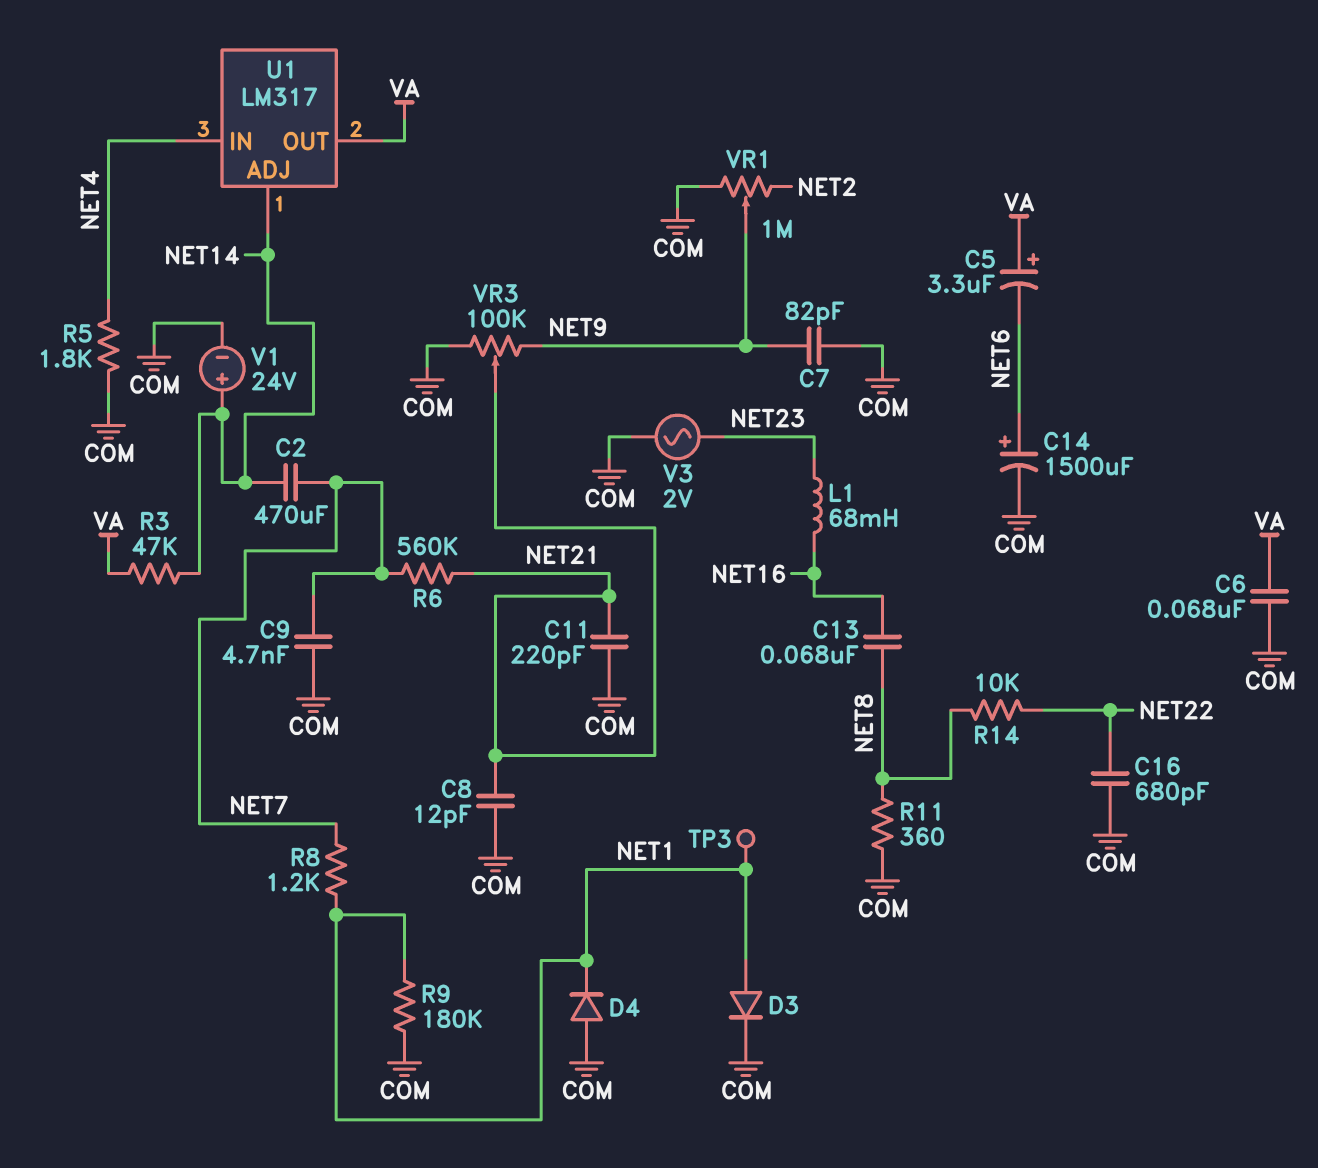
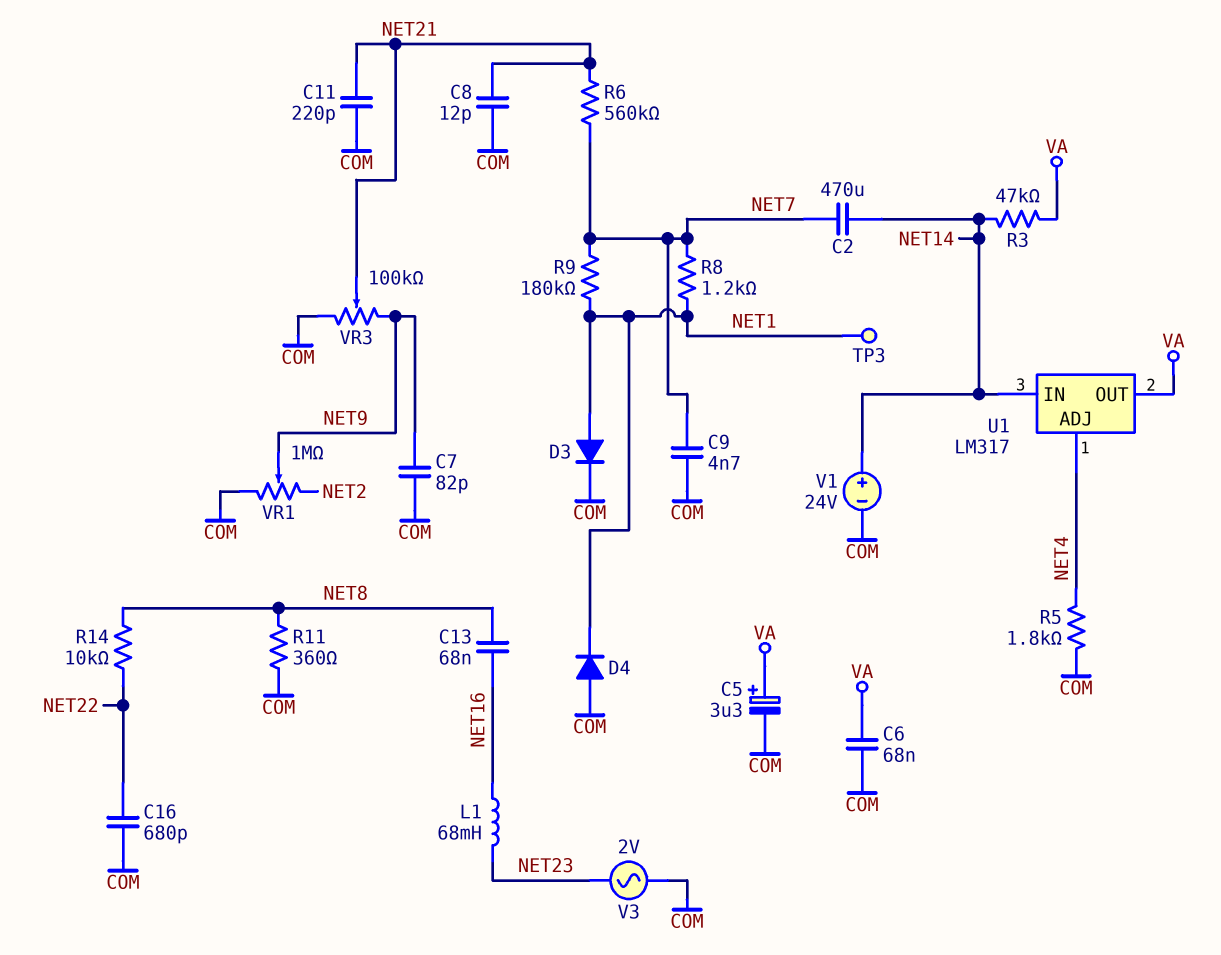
C5: 3.3uF (plus VA, minus NET6) -> 3.3uF (plus VA, minus COM)
C14: 1500uF (plus NET6, minus COM) -> none
R9: 180k (COM, NET1) -> 180k (NET1, NET7)
U1 pin ADJ: NET14 -> NET4
U1 pin IN: NET4 -> NET14

